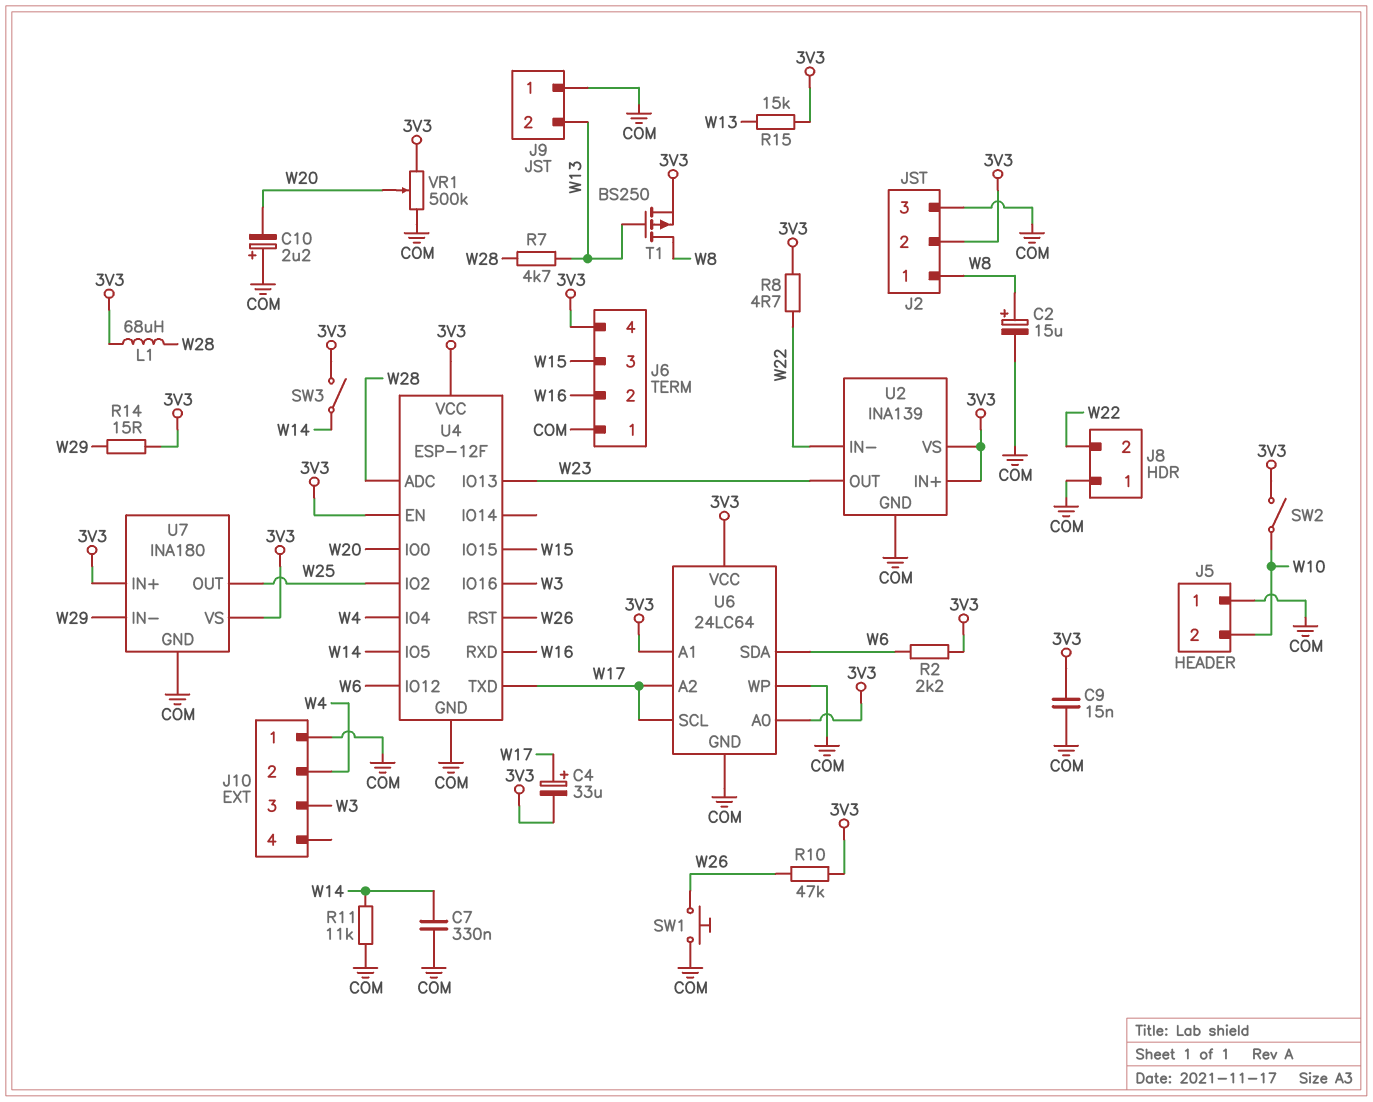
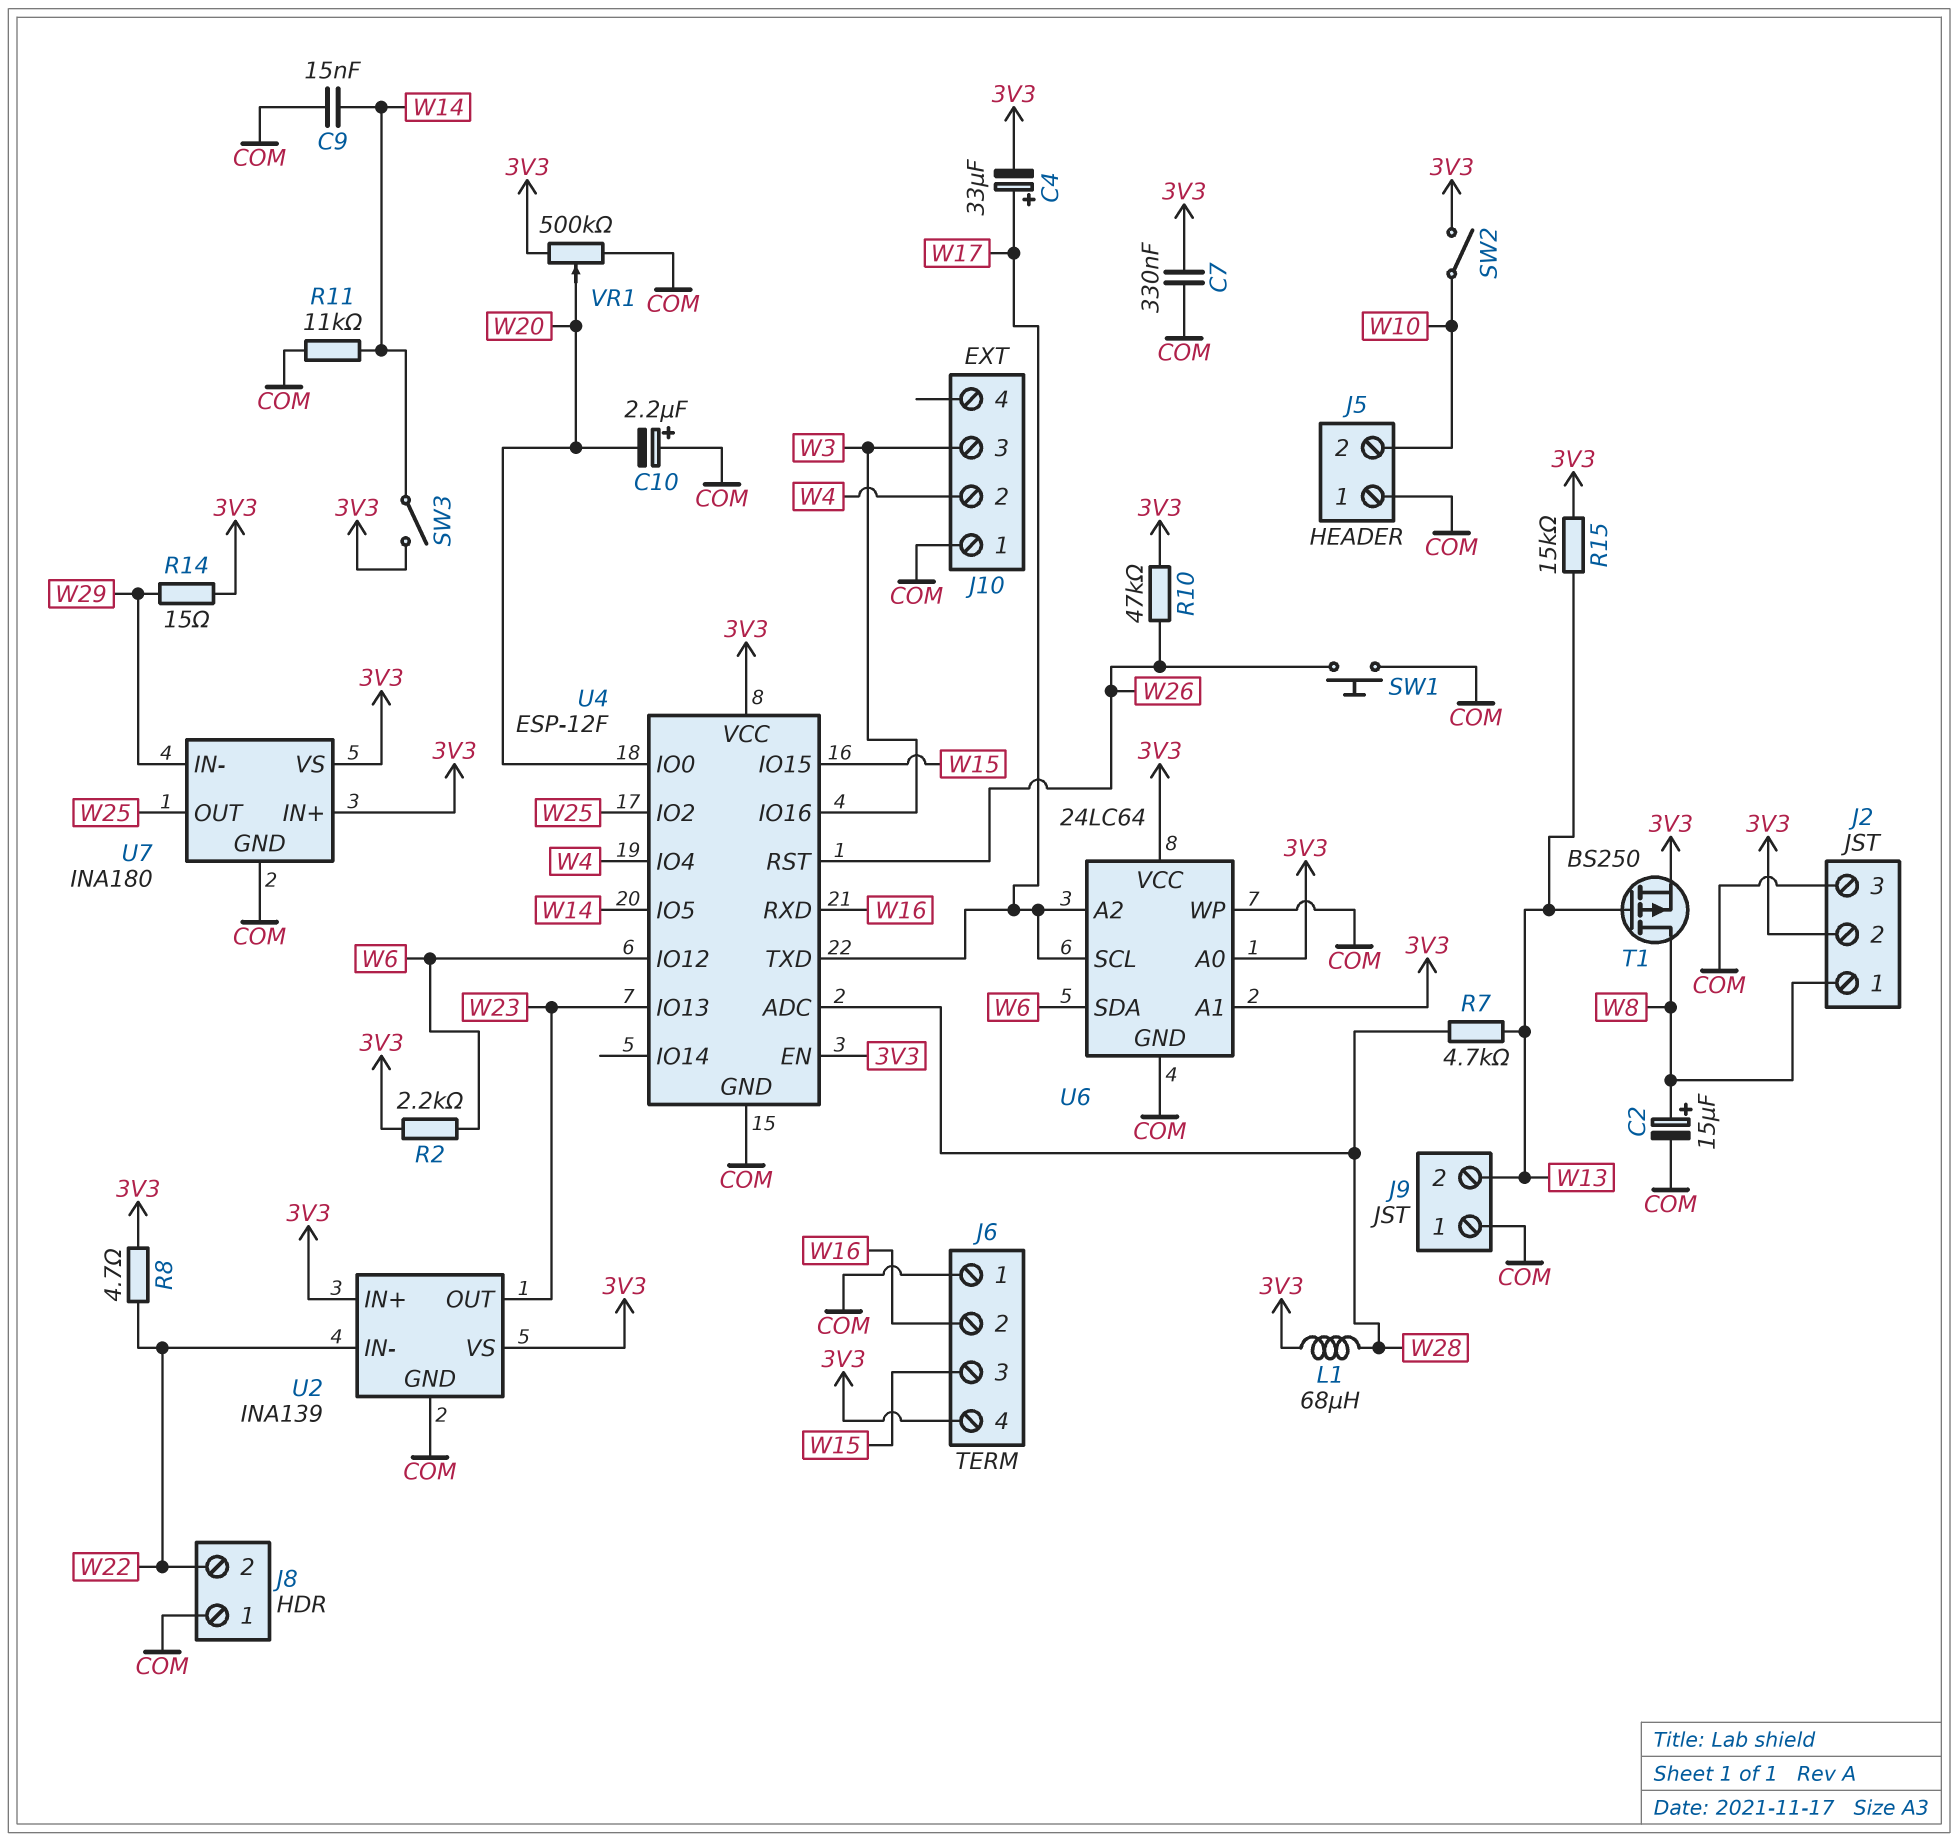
C7: 330nF (COM, W14) -> 330nF (3V3, COM)
C9: 15nF (3V3, COM) -> 15nF (COM, W14)

